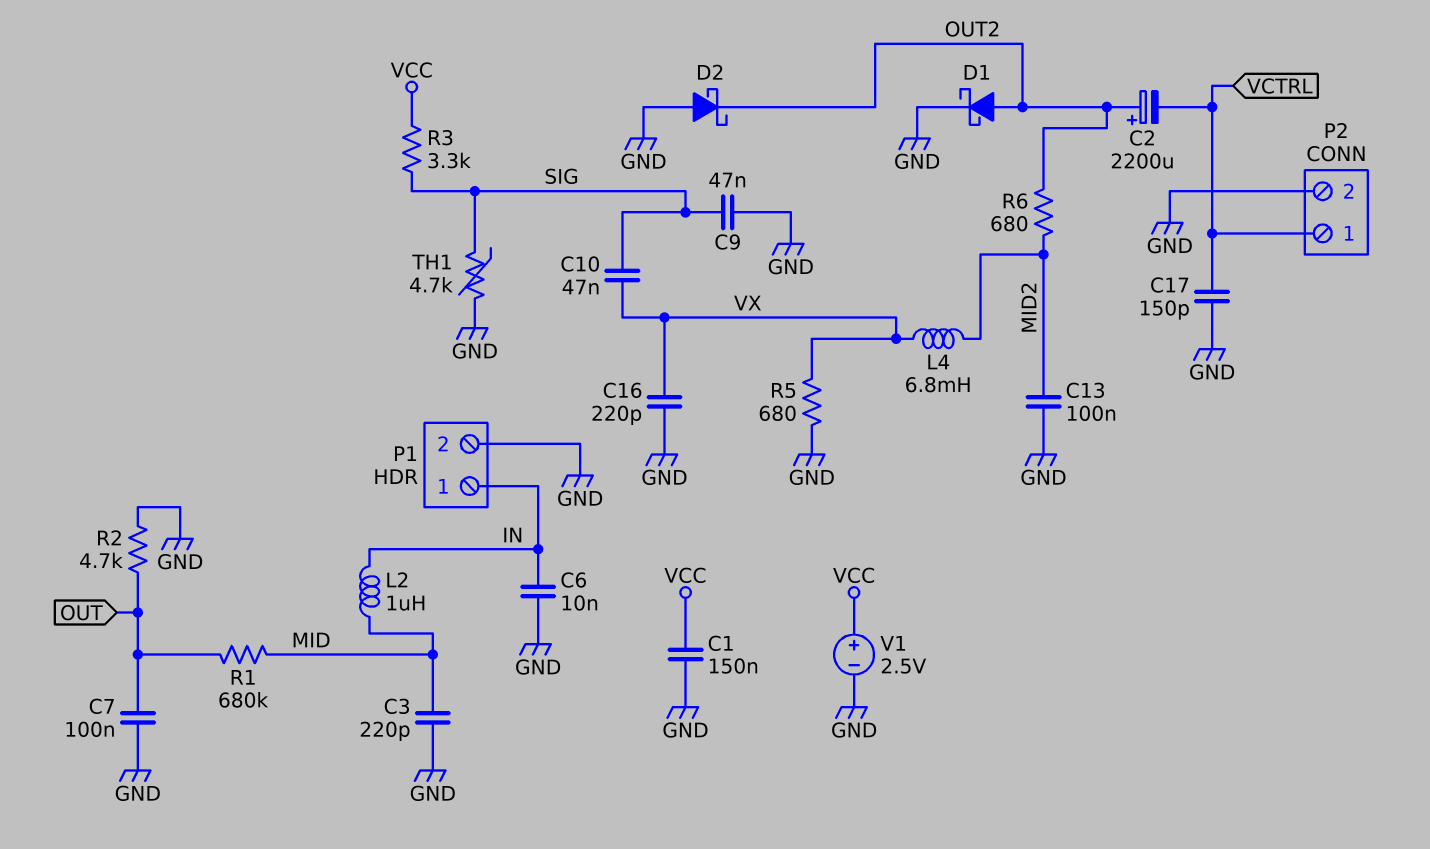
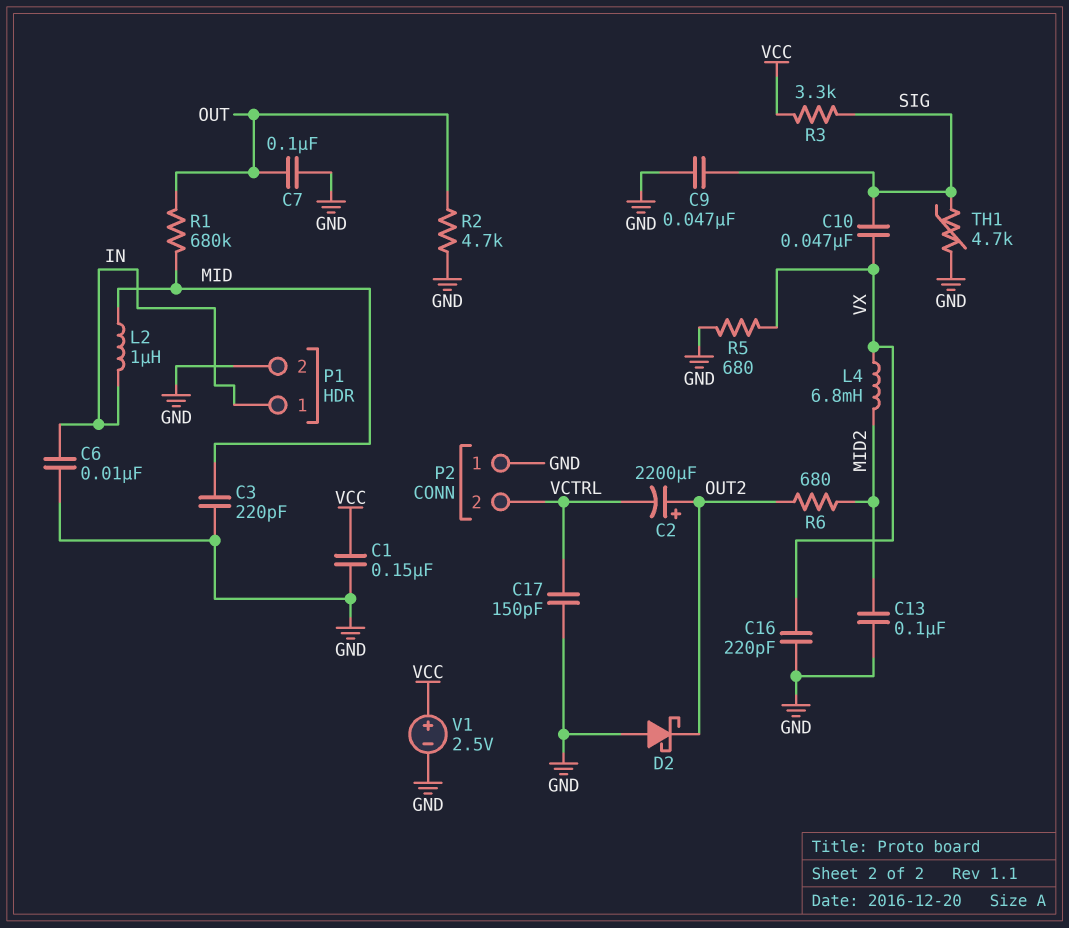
D1: schottky (A OUT2, K GND) -> none
P2 pin 1: VCTRL -> GND
P2 pin 2: GND -> VCTRL

